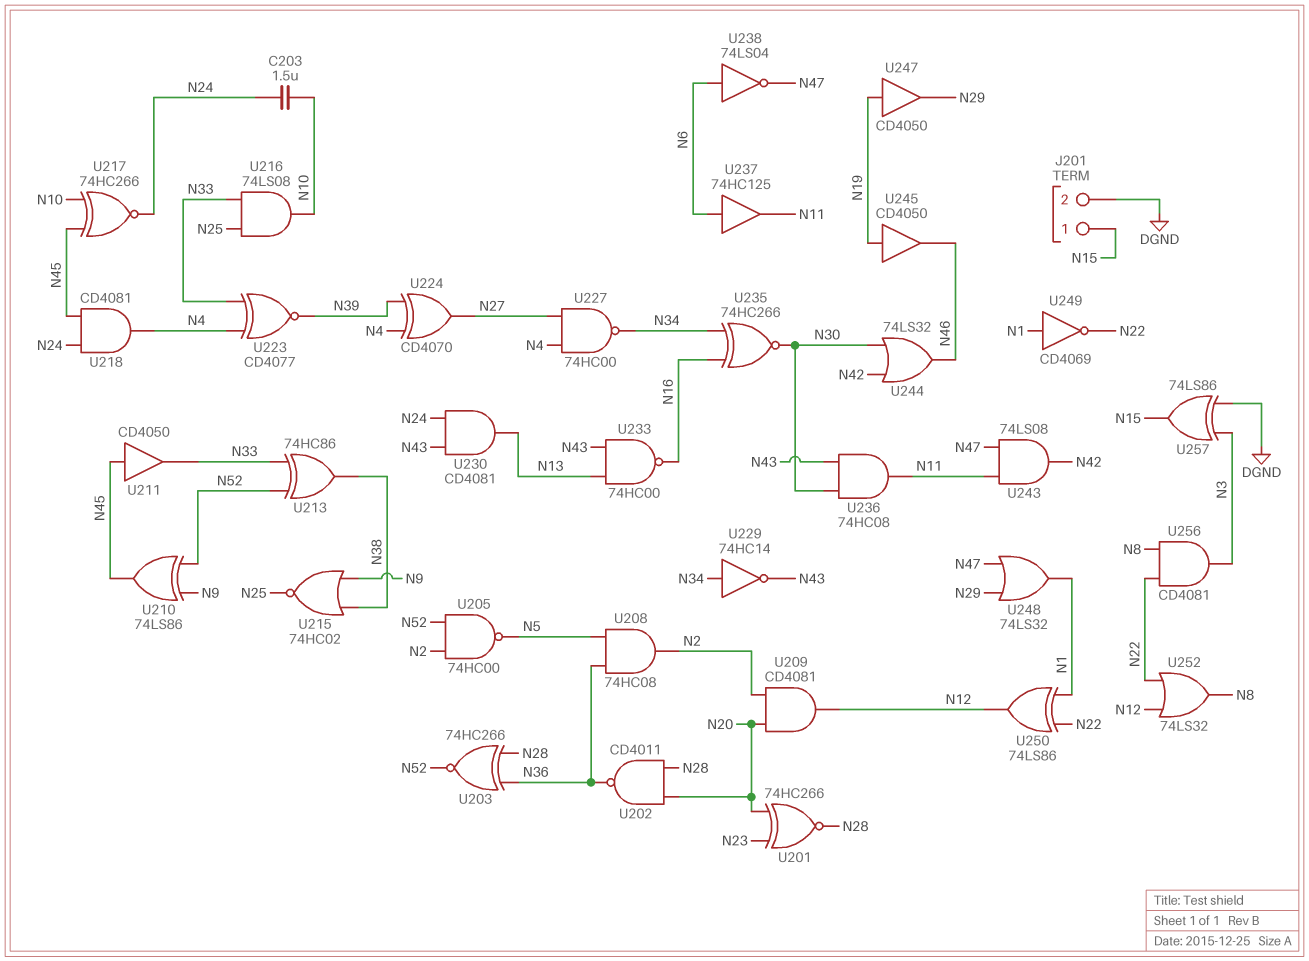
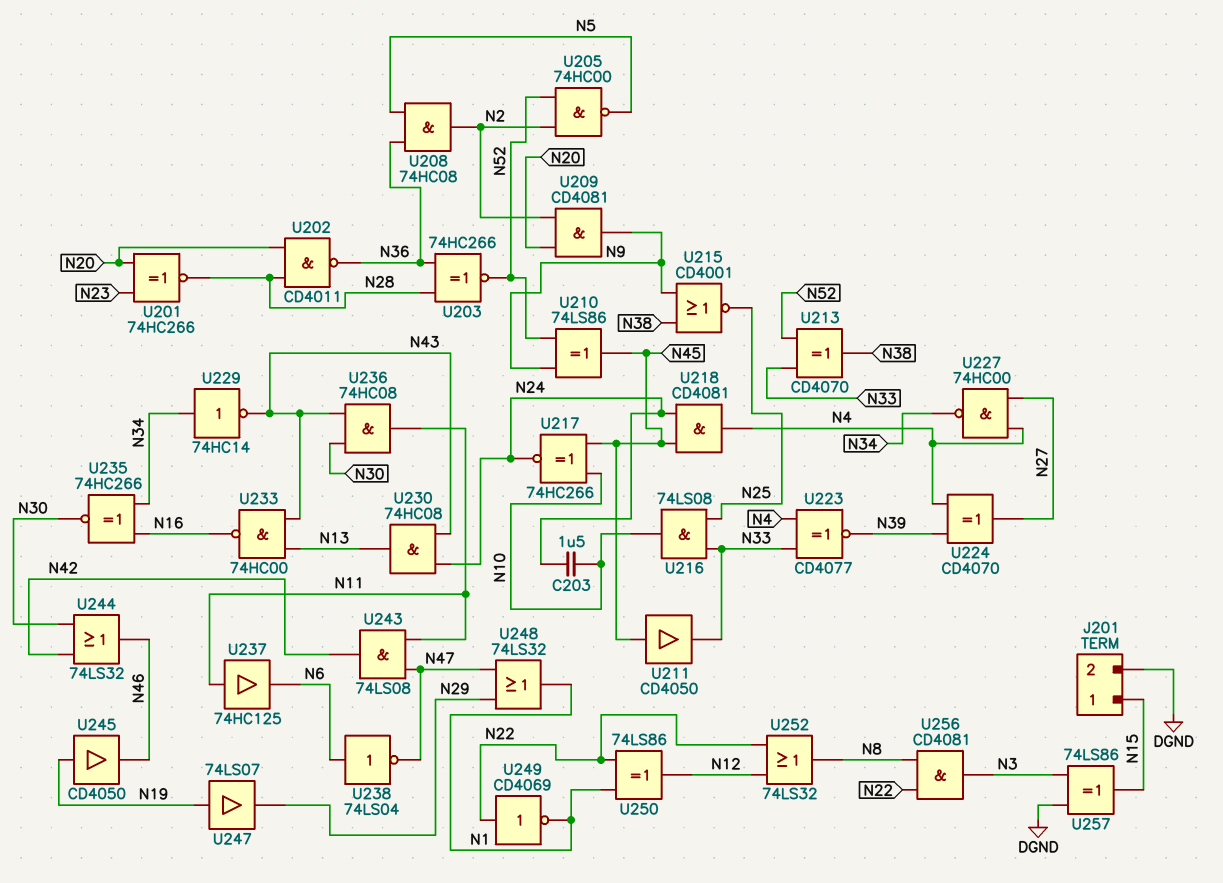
U209: AND CD4081 (in N2, in N20, out N12) -> AND CD4081 (in N2, in N20, out N9)
U213: XOR 74HC86 (in N33, in N52, out N38) -> XOR CD4070 (in N33, in N52, out N38)
U215: NOR 74HC02 (in N9, in N38, out N25) -> NOR CD4001 (in N9, in N38, out N25)
U230: AND CD4081 (in N24, in N43, out N13) -> AND 74HC08 (in N24, in N43, out N13)
U237: buffer 74HC125 (in N6, out N11) -> buffer 74HC125 (in N11, out N6)
U247: buffer CD4050 (in N19, out N29) -> buffer 74LS07 (in N19, out N29)
U249: NOT CD4069 (in N1, out N22) -> NOT CD4069 (in N22, out N1)

